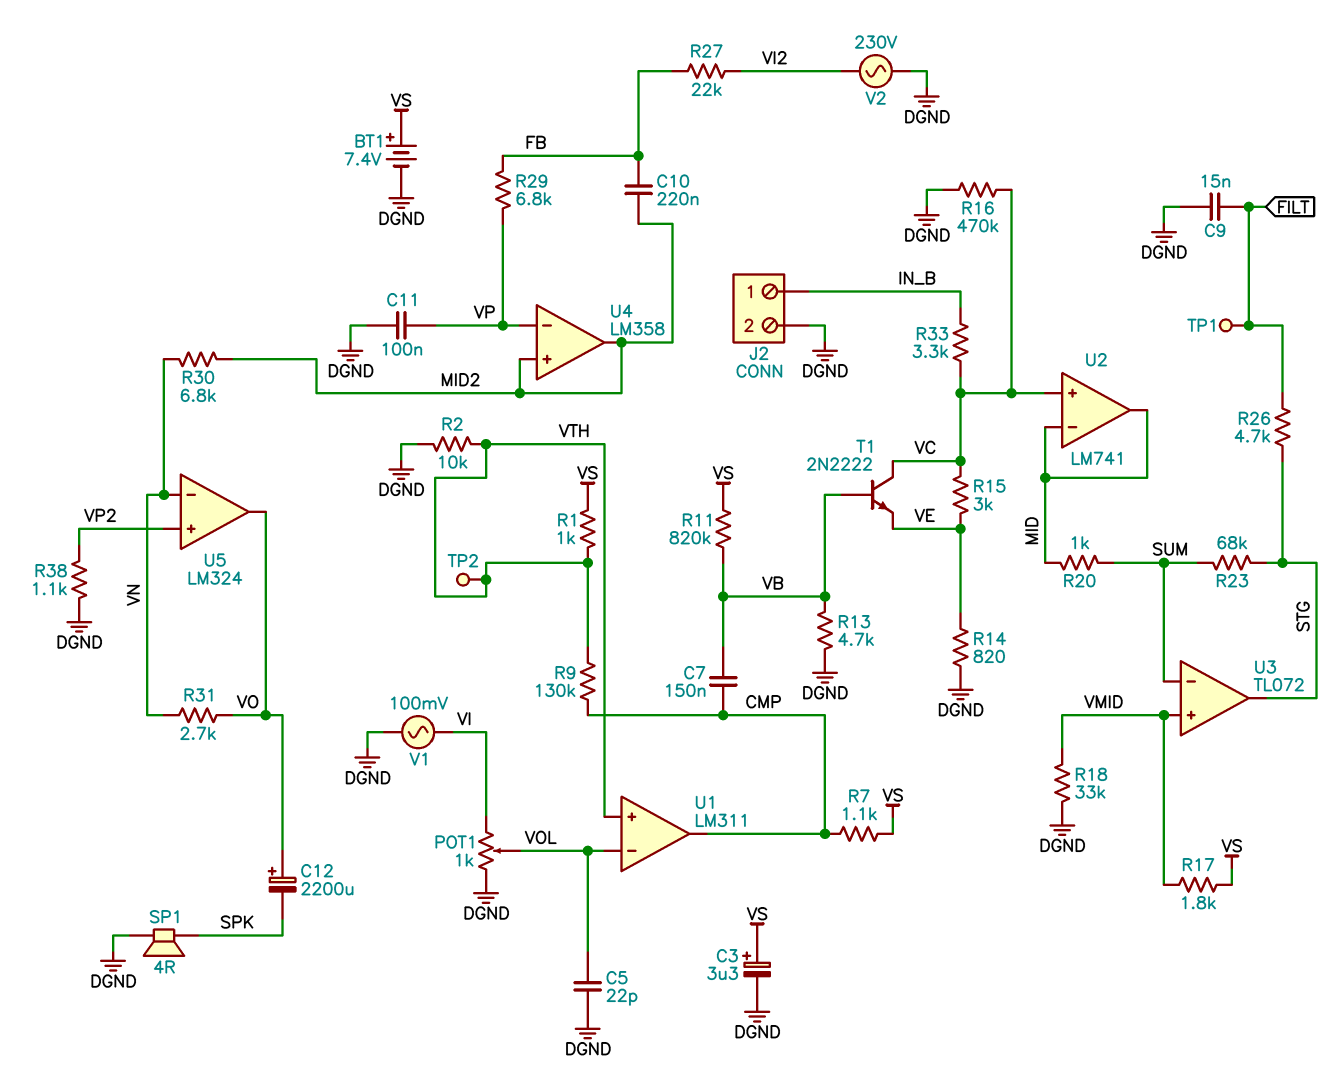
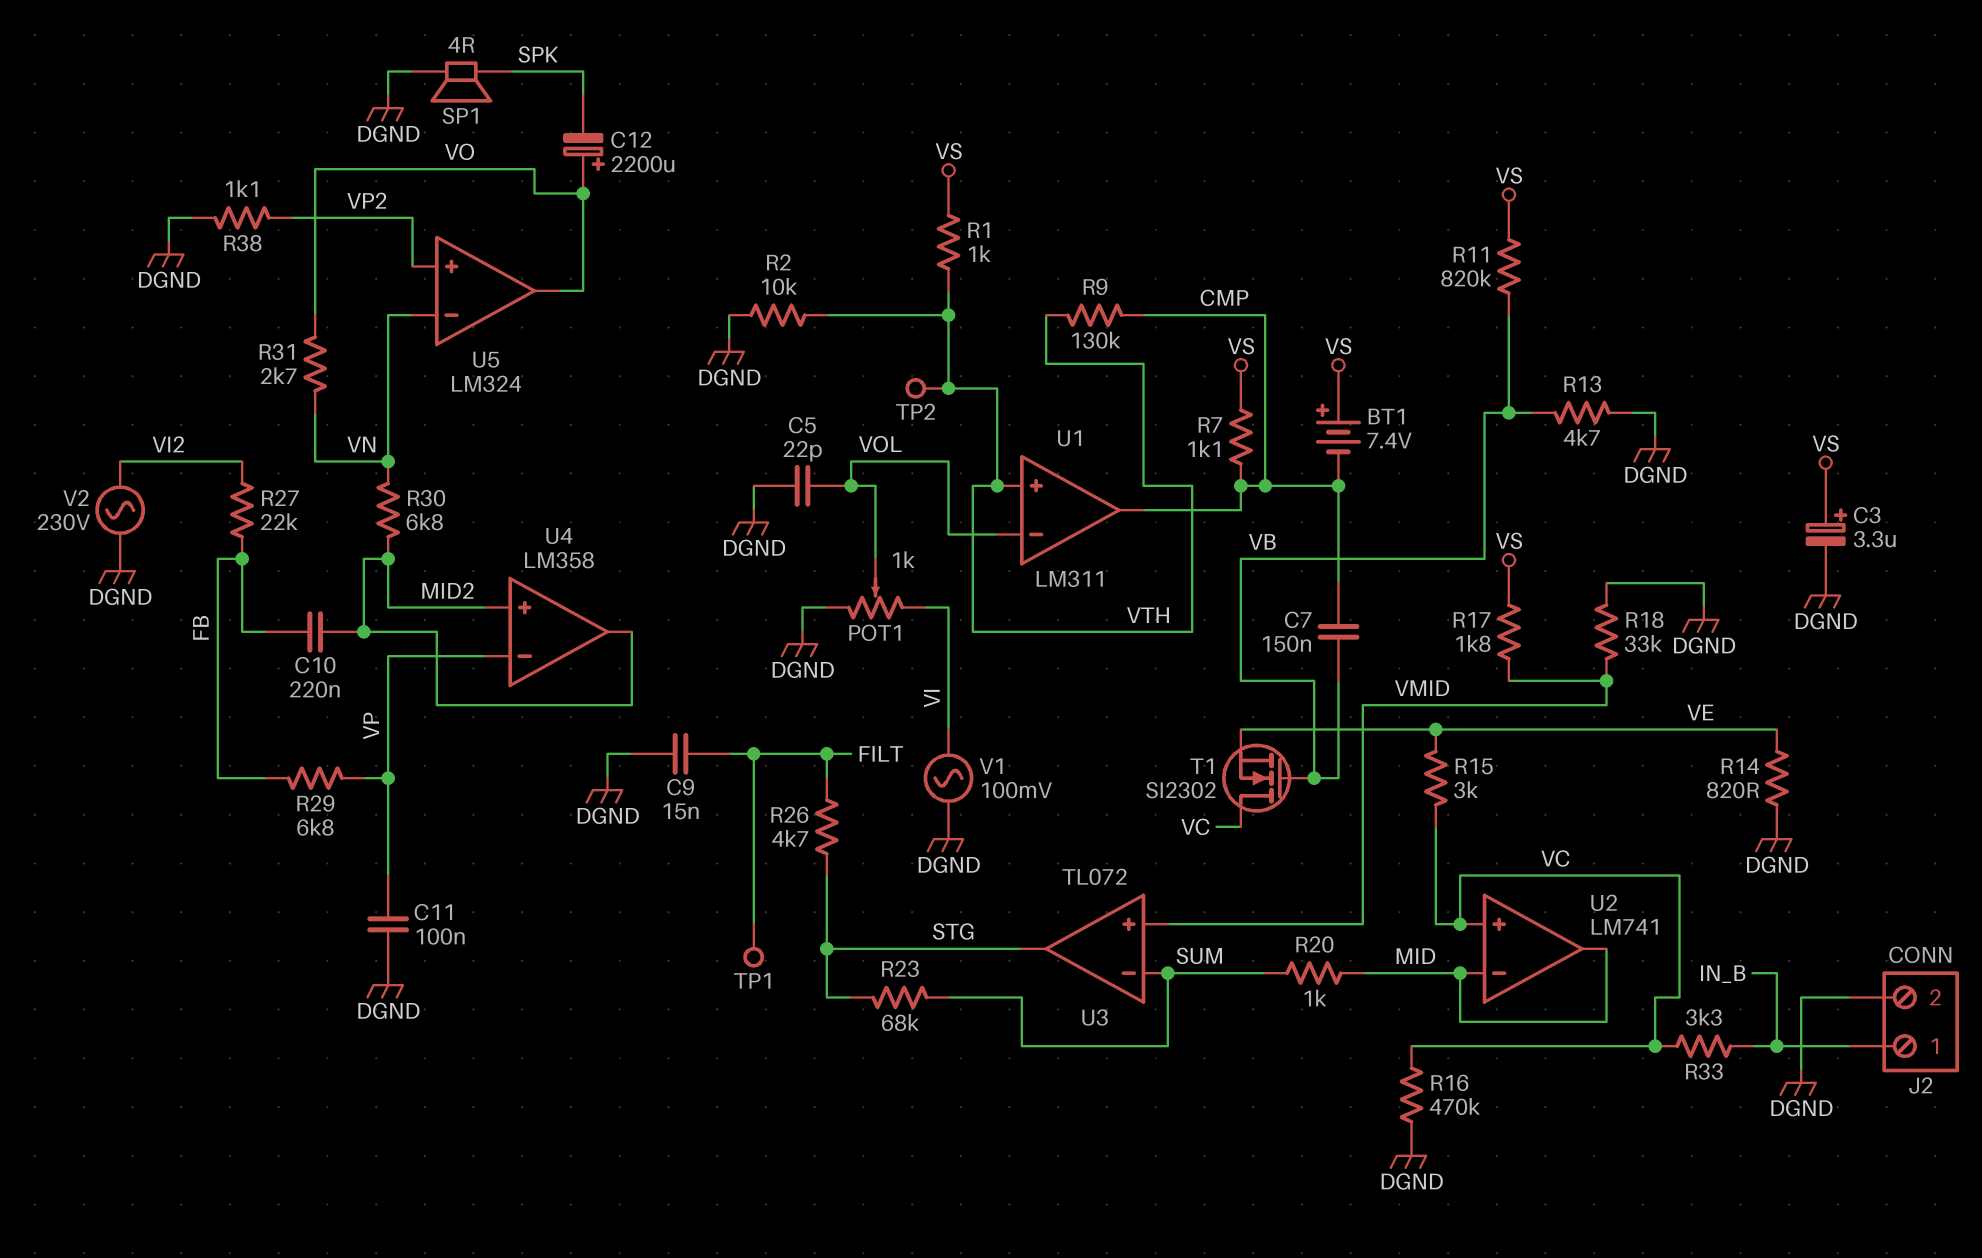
BT1: 7.4V (plus VS, minus DGND) -> 7.4V (plus VS, minus CMP)
T1: NPN 2N2222 (B VB, C VC, E VE) -> NMOS SI2302 (G VB, D VC, S VE)

